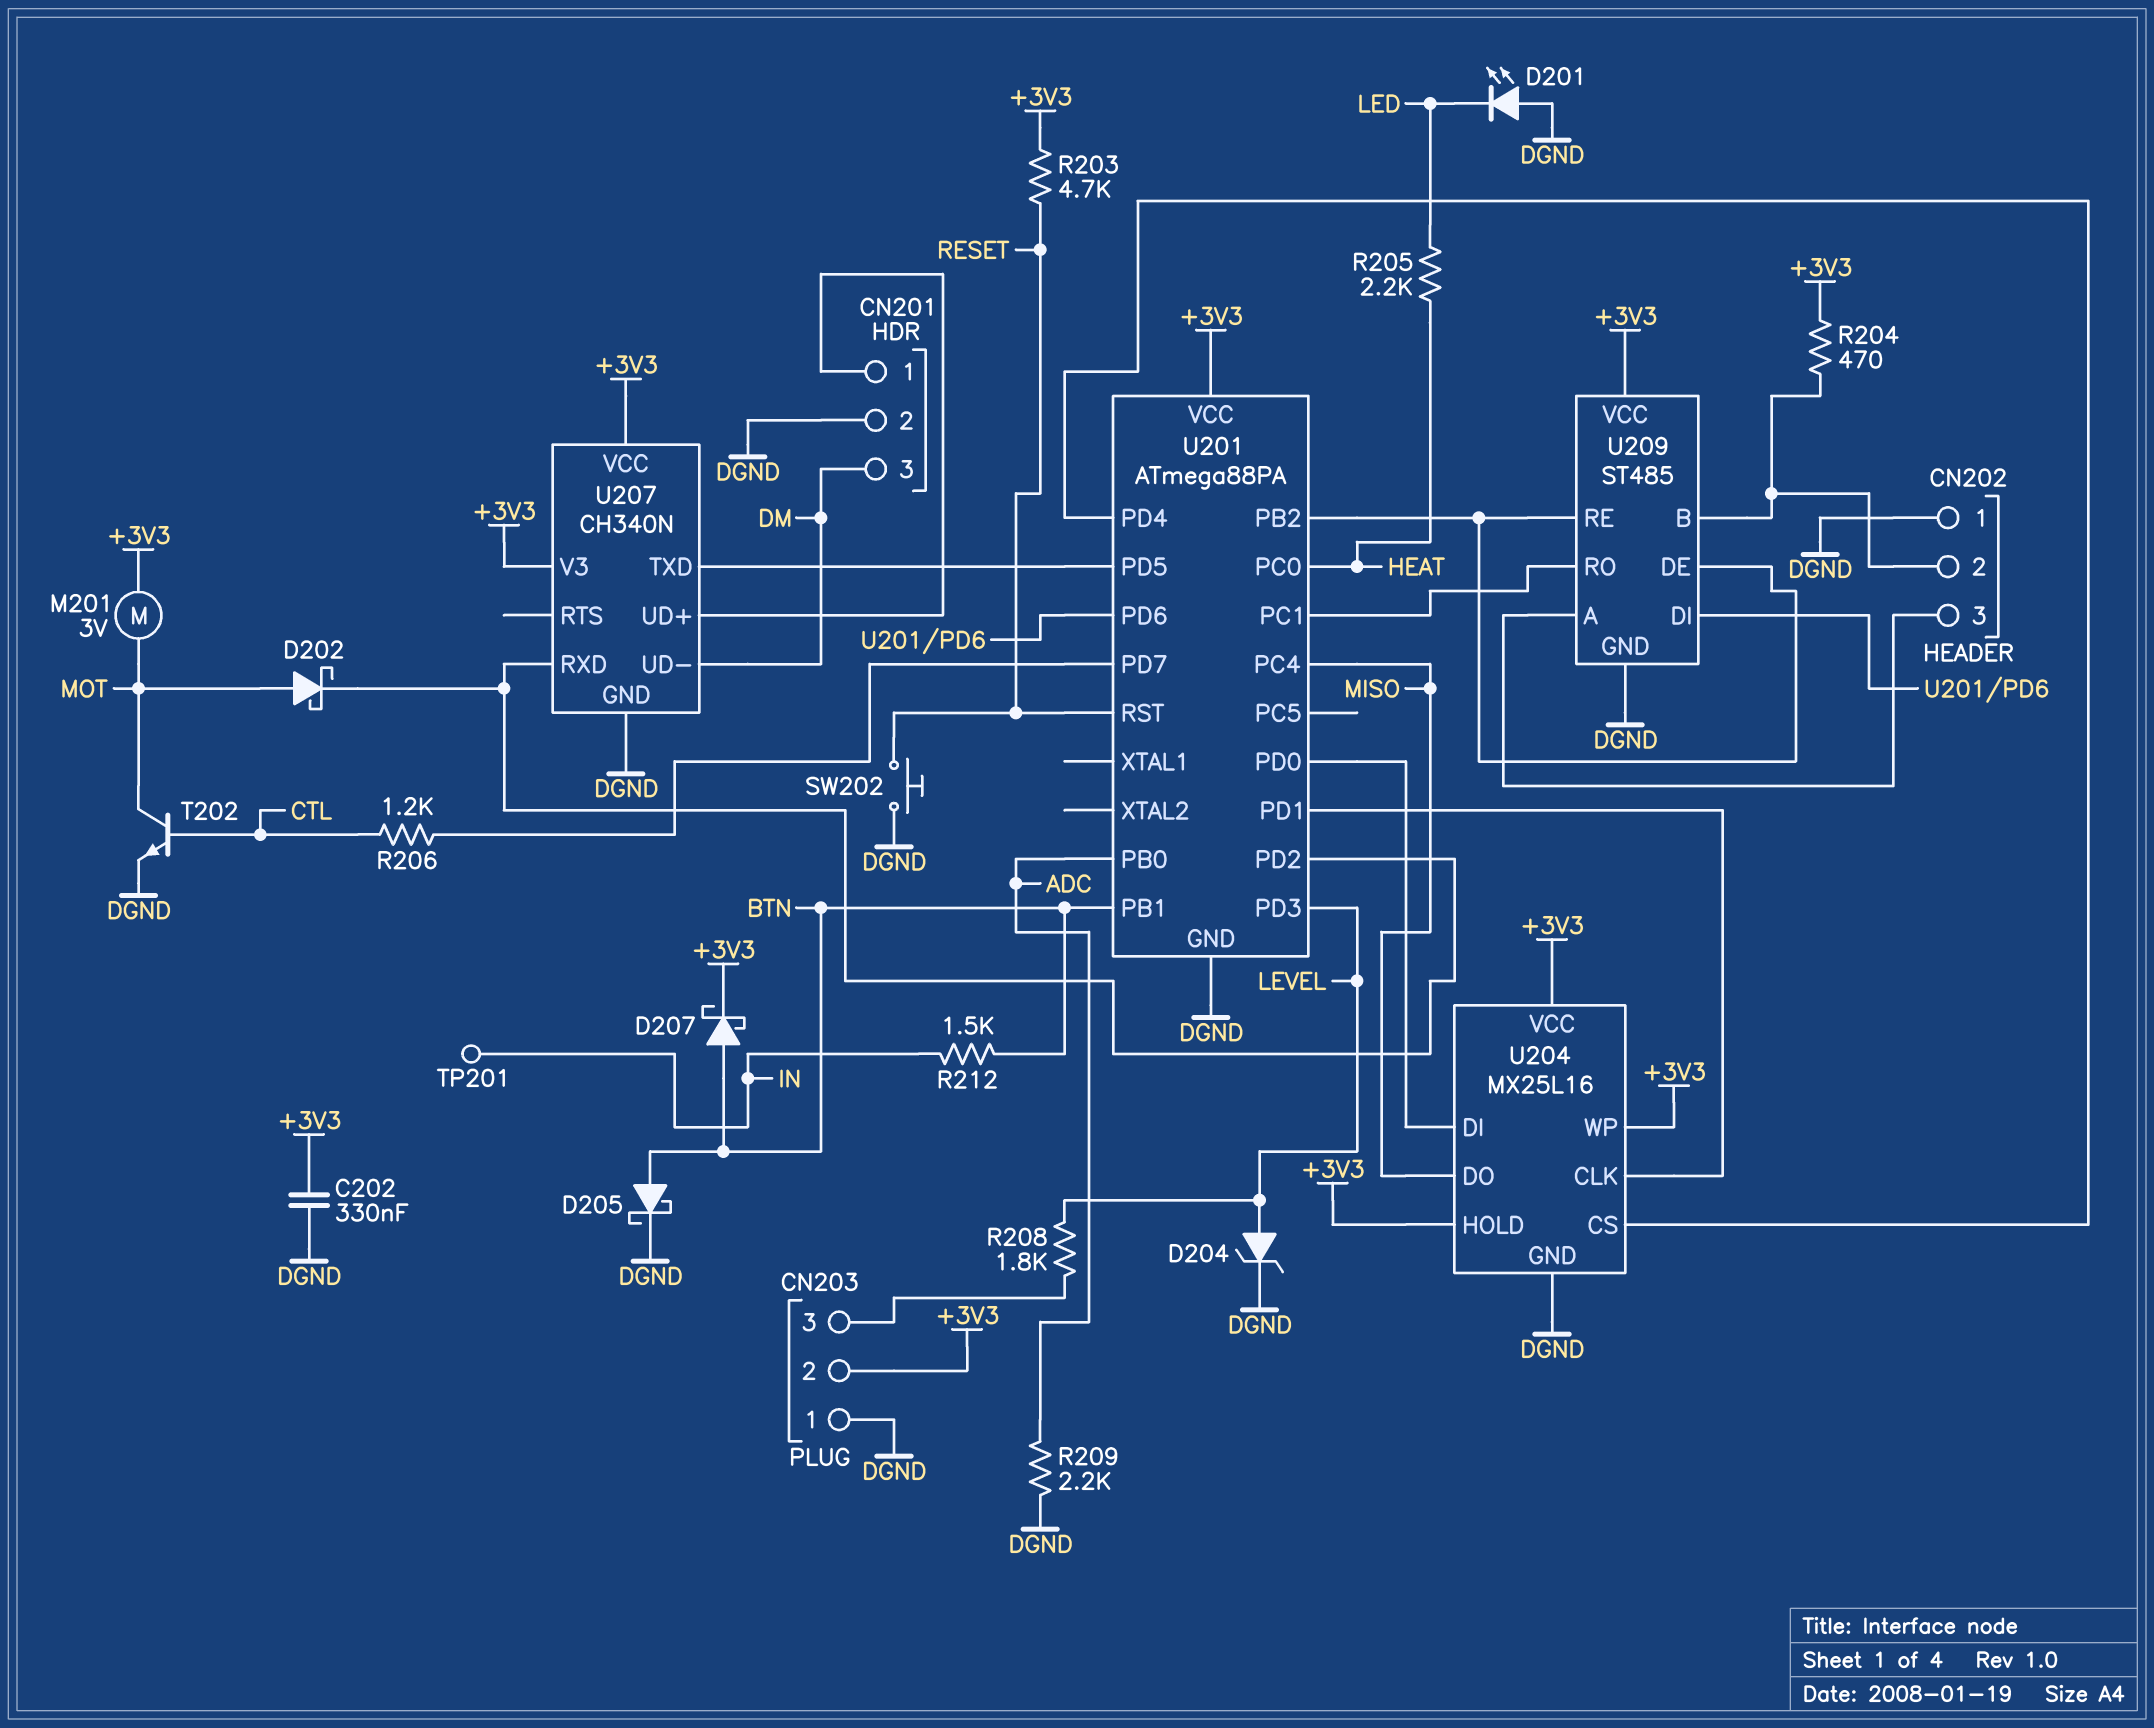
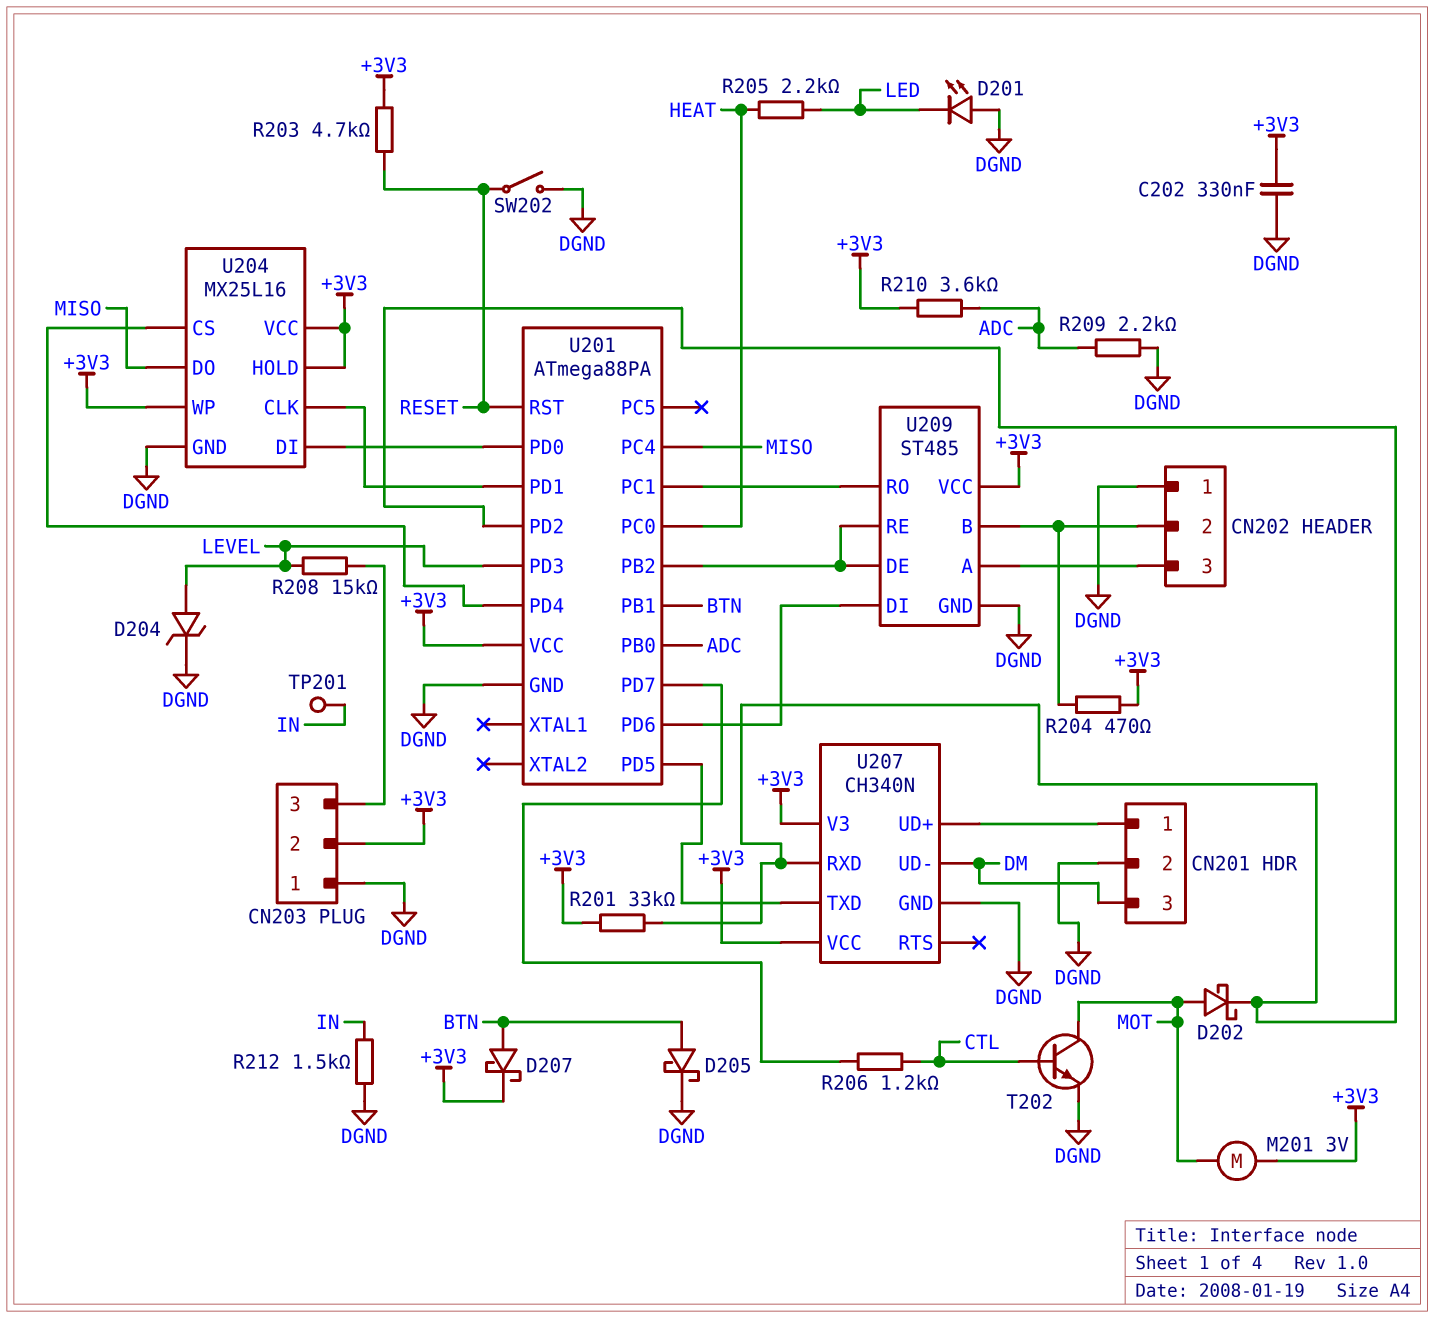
R201: none -> 33k (+3V3, U201/PD2)
R208: 1.8k (CN203/3, LEVEL) -> 15k (CN203/3, LEVEL)
R210: none -> 3.6k (+3V3, ADC)
R212: 1.5k (BTN, IN) -> 1.5k (DGND, IN)
SW202: button (DGND, RESET) -> switch (DGND, RESET)

